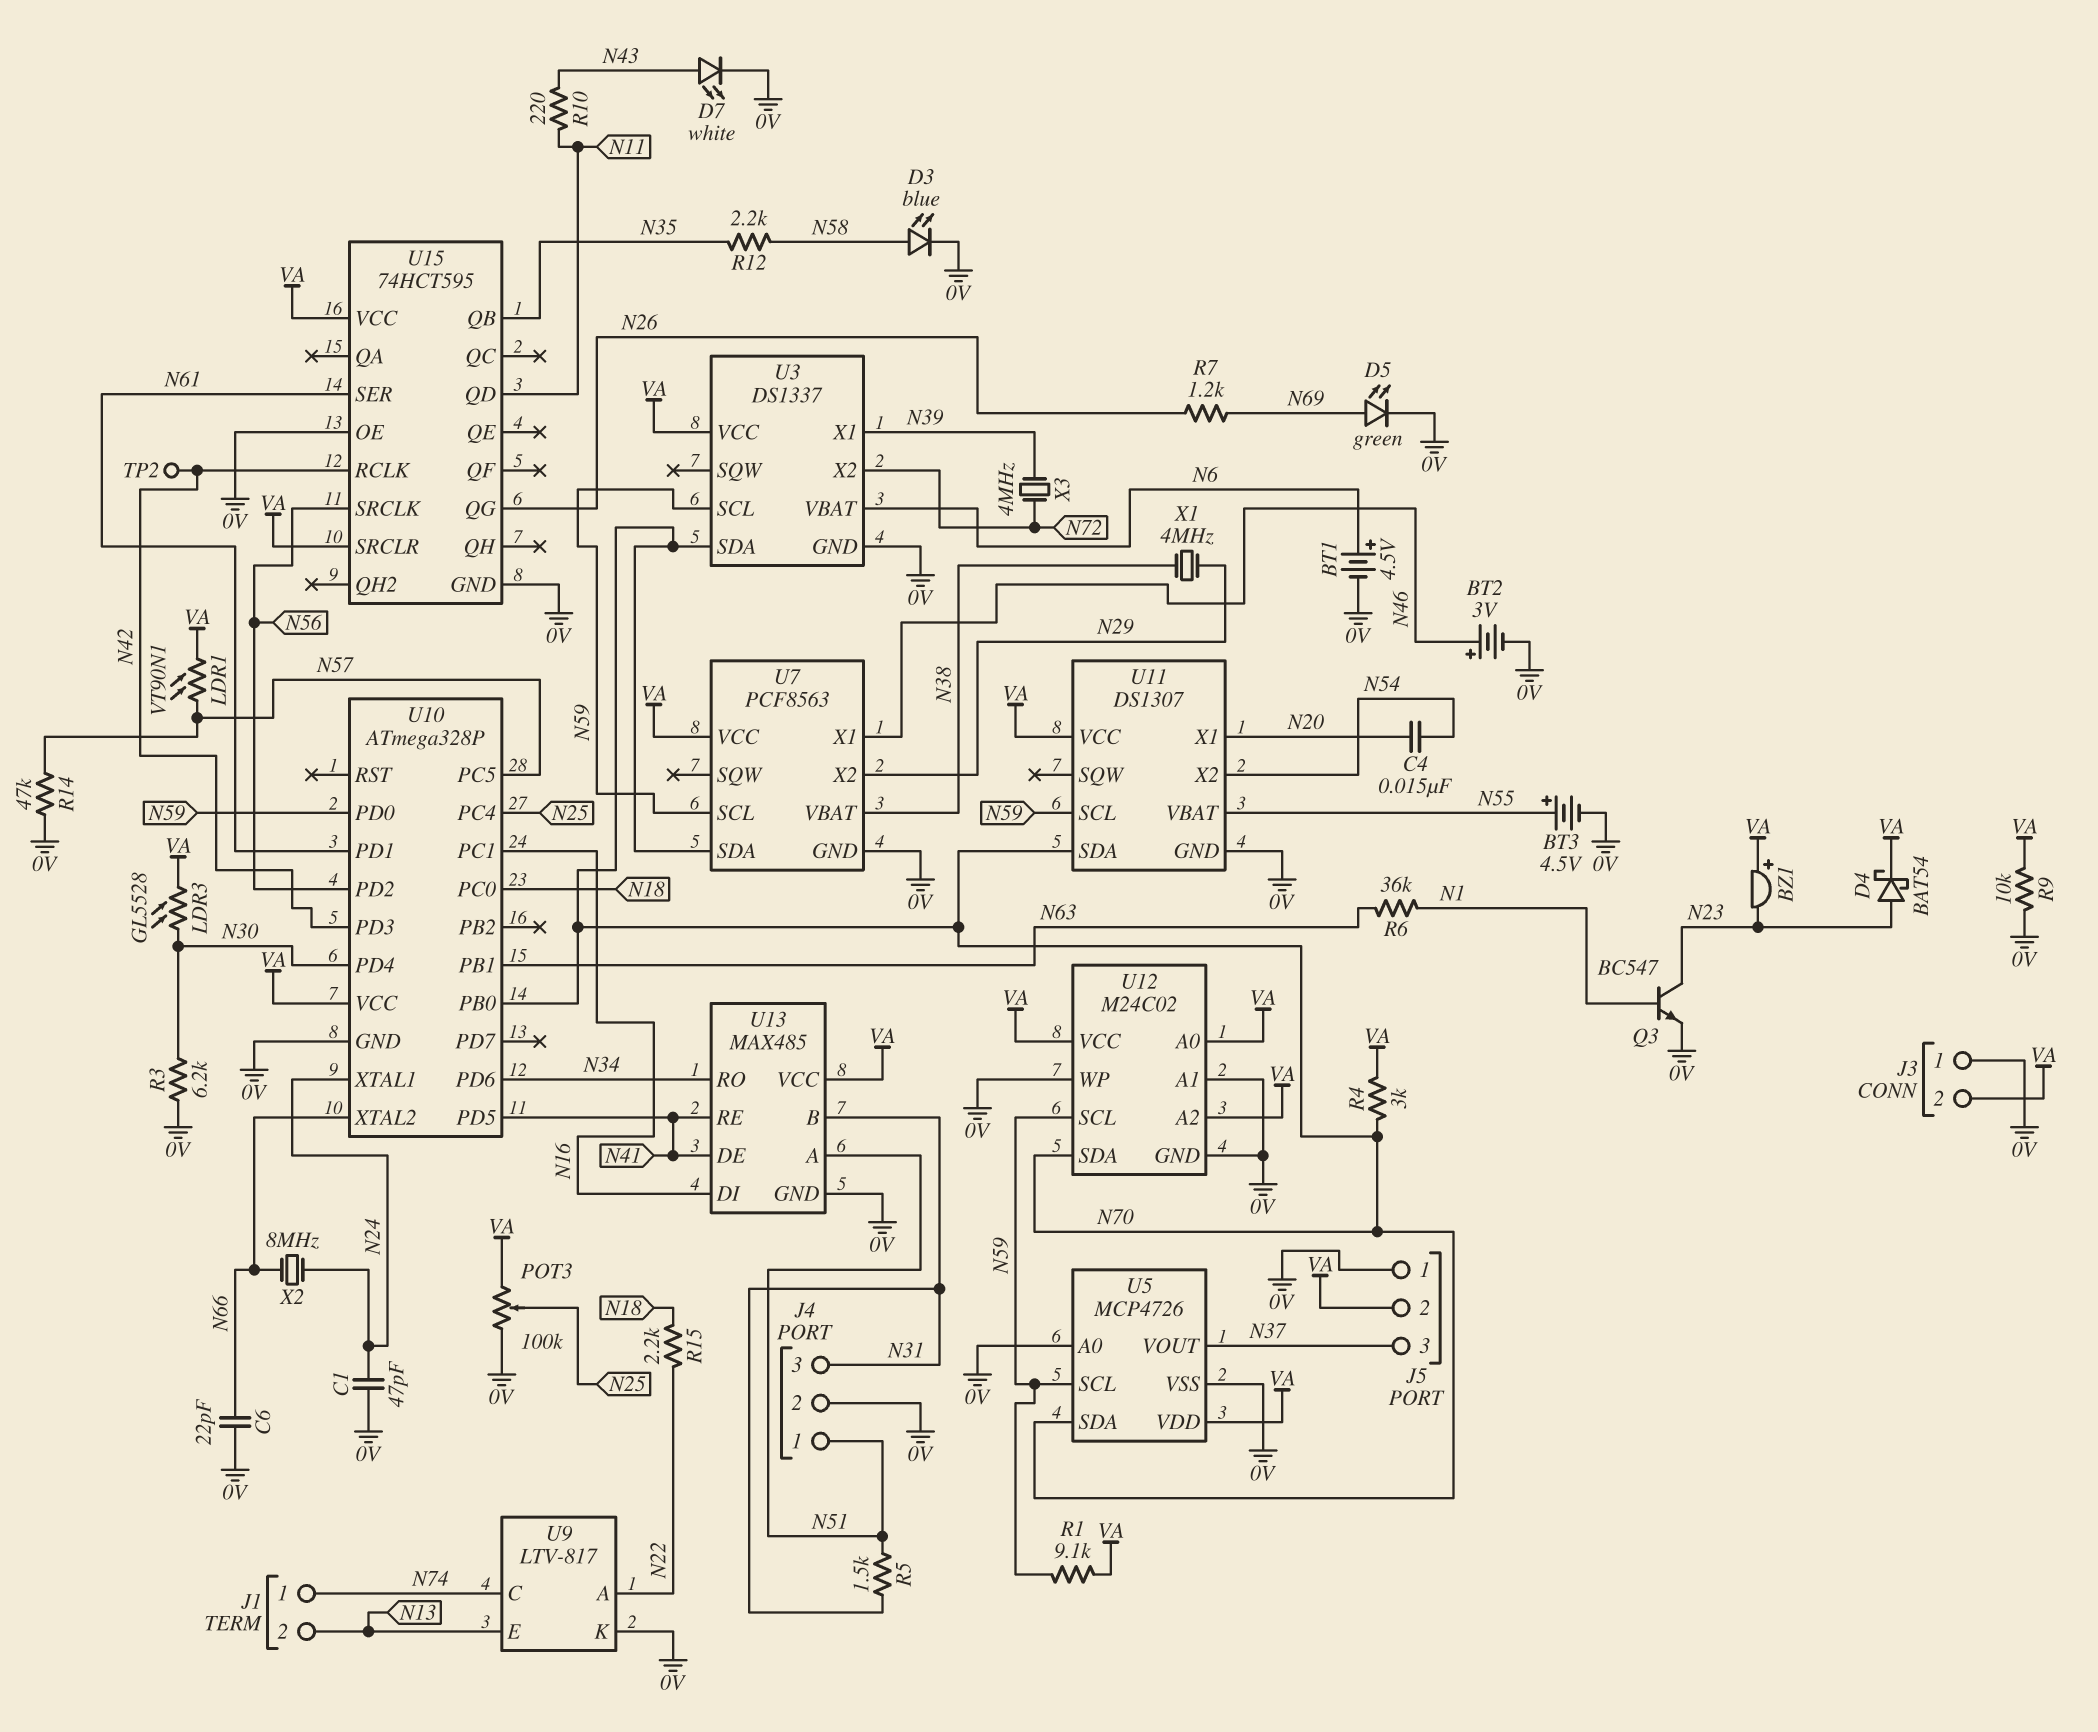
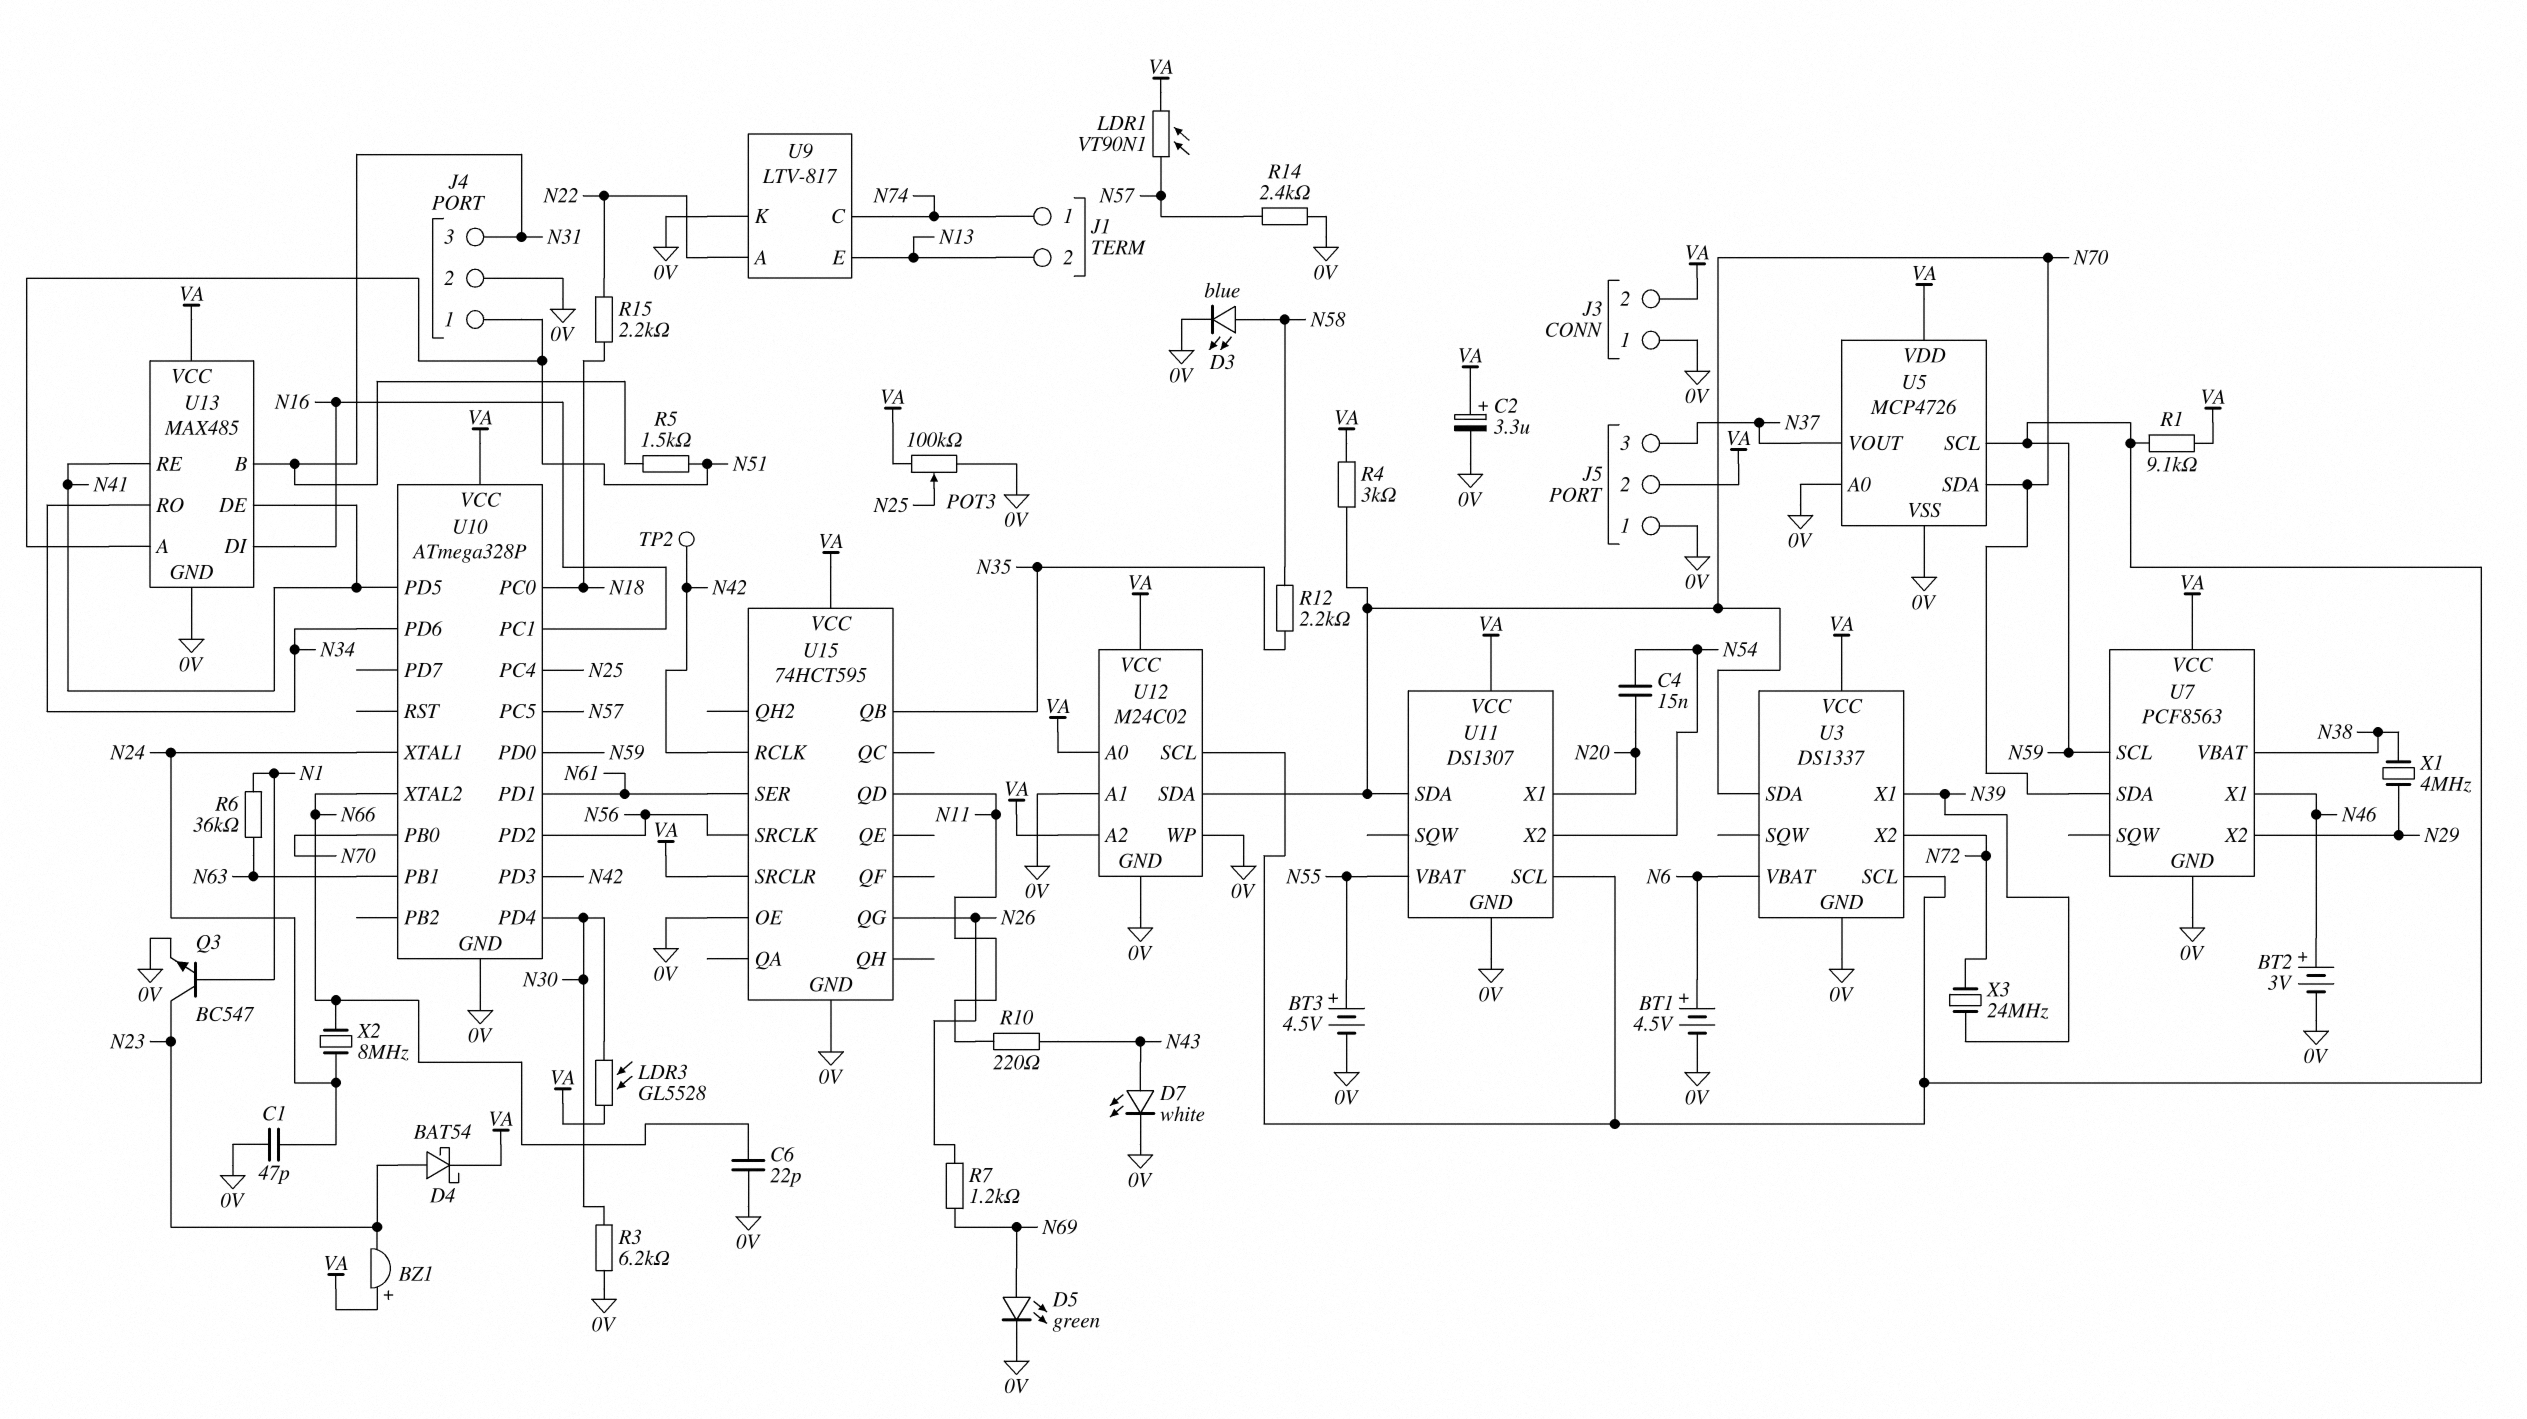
C2: none -> 3.3uF (plus VA, minus 0V)
R9: 10k (0V, VA) -> none
R14: 47k (0V, N57) -> 2.4k (0V, N57)
X3: 4MHz (N39, N72) -> 24MHz (N39, N72)

